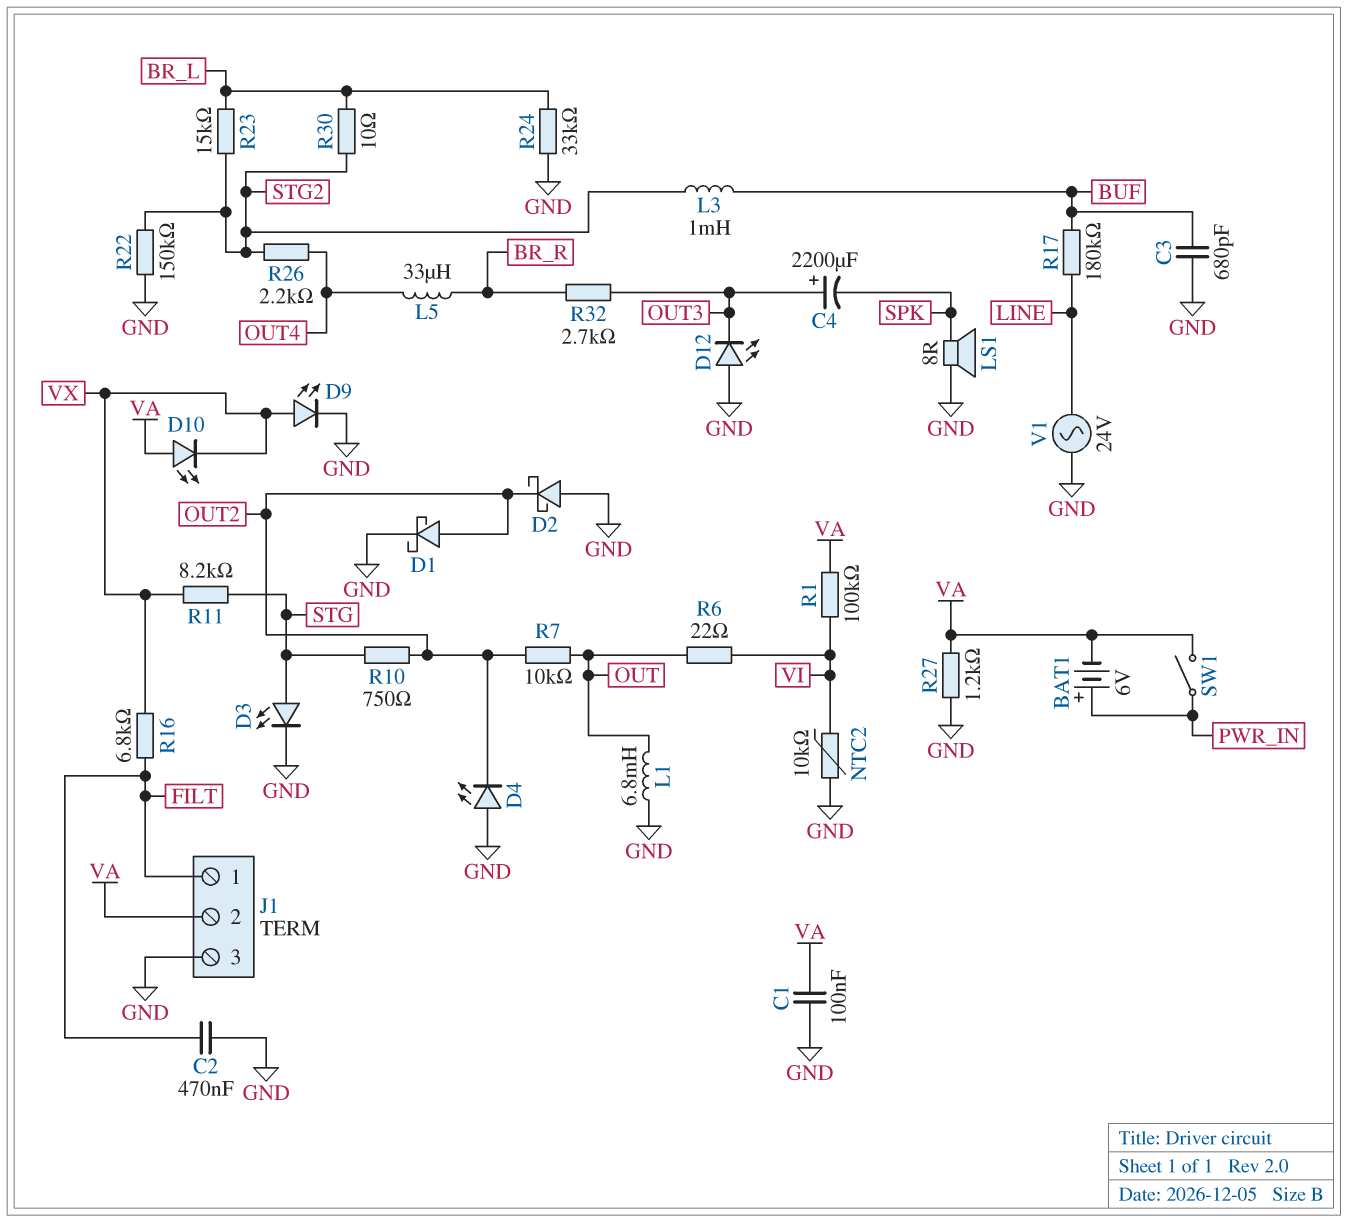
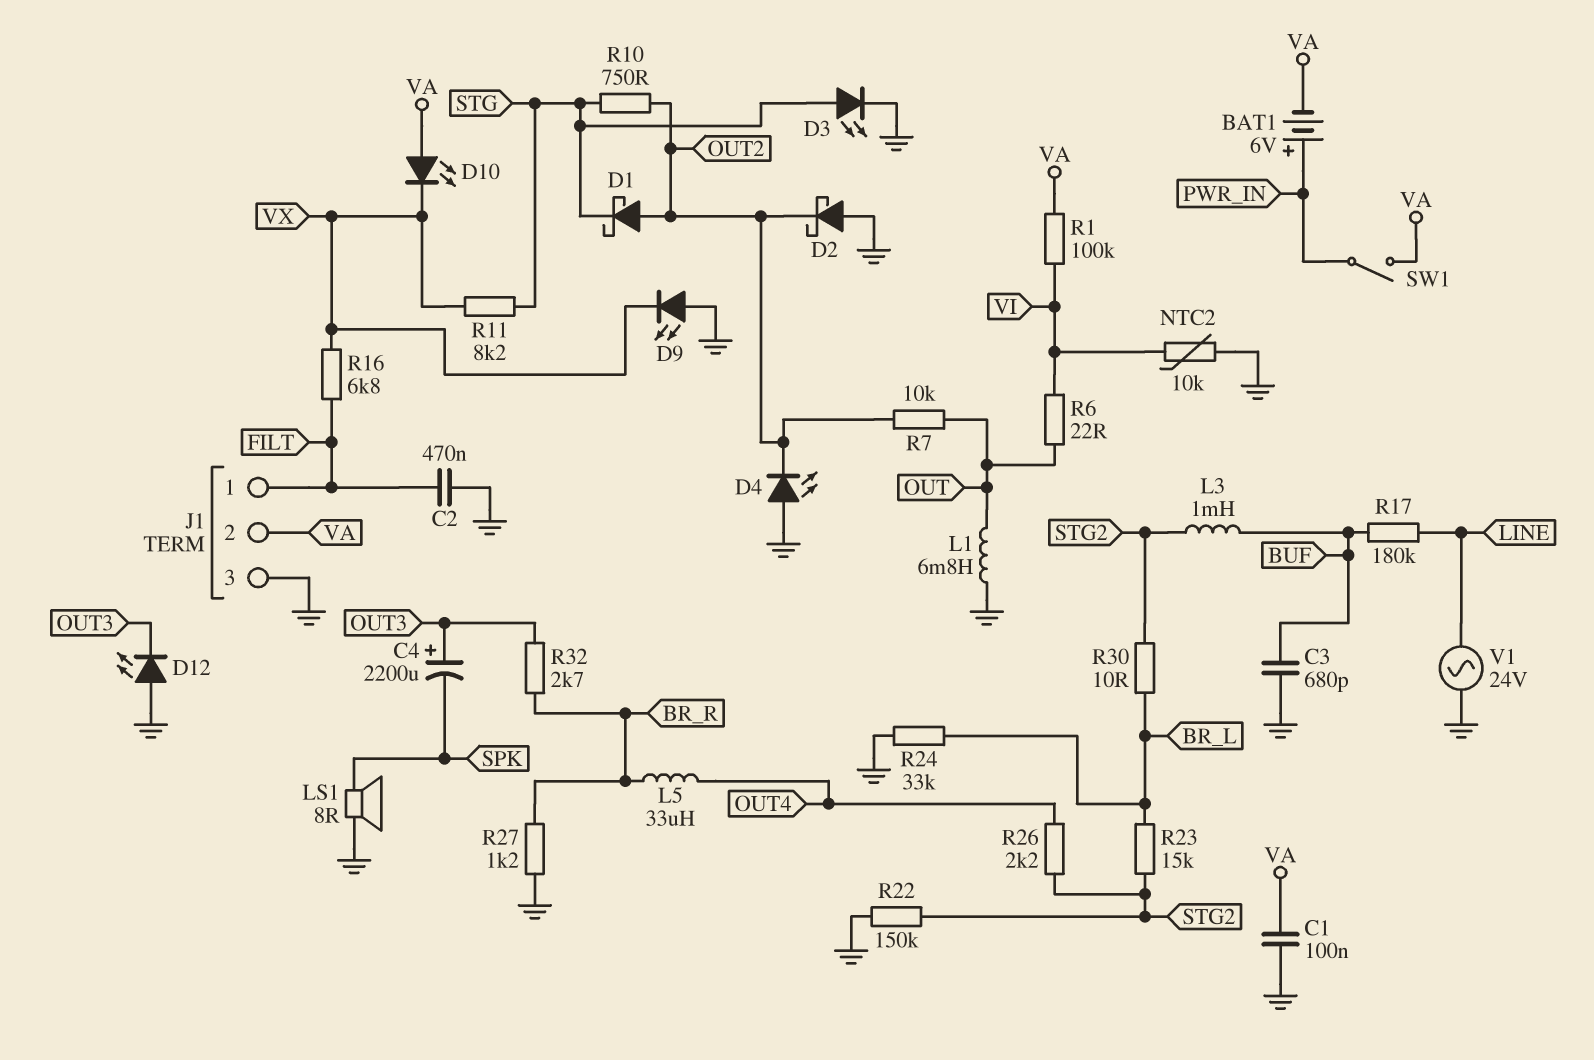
D1: schottky (A OUT2, K GND) -> schottky (A OUT2, K STG)
D9: LED (A VX, K GND) -> LED (A GND, K VX)
R27: 1.2k (GND, VA) -> 1.2k (BR_R, GND)

